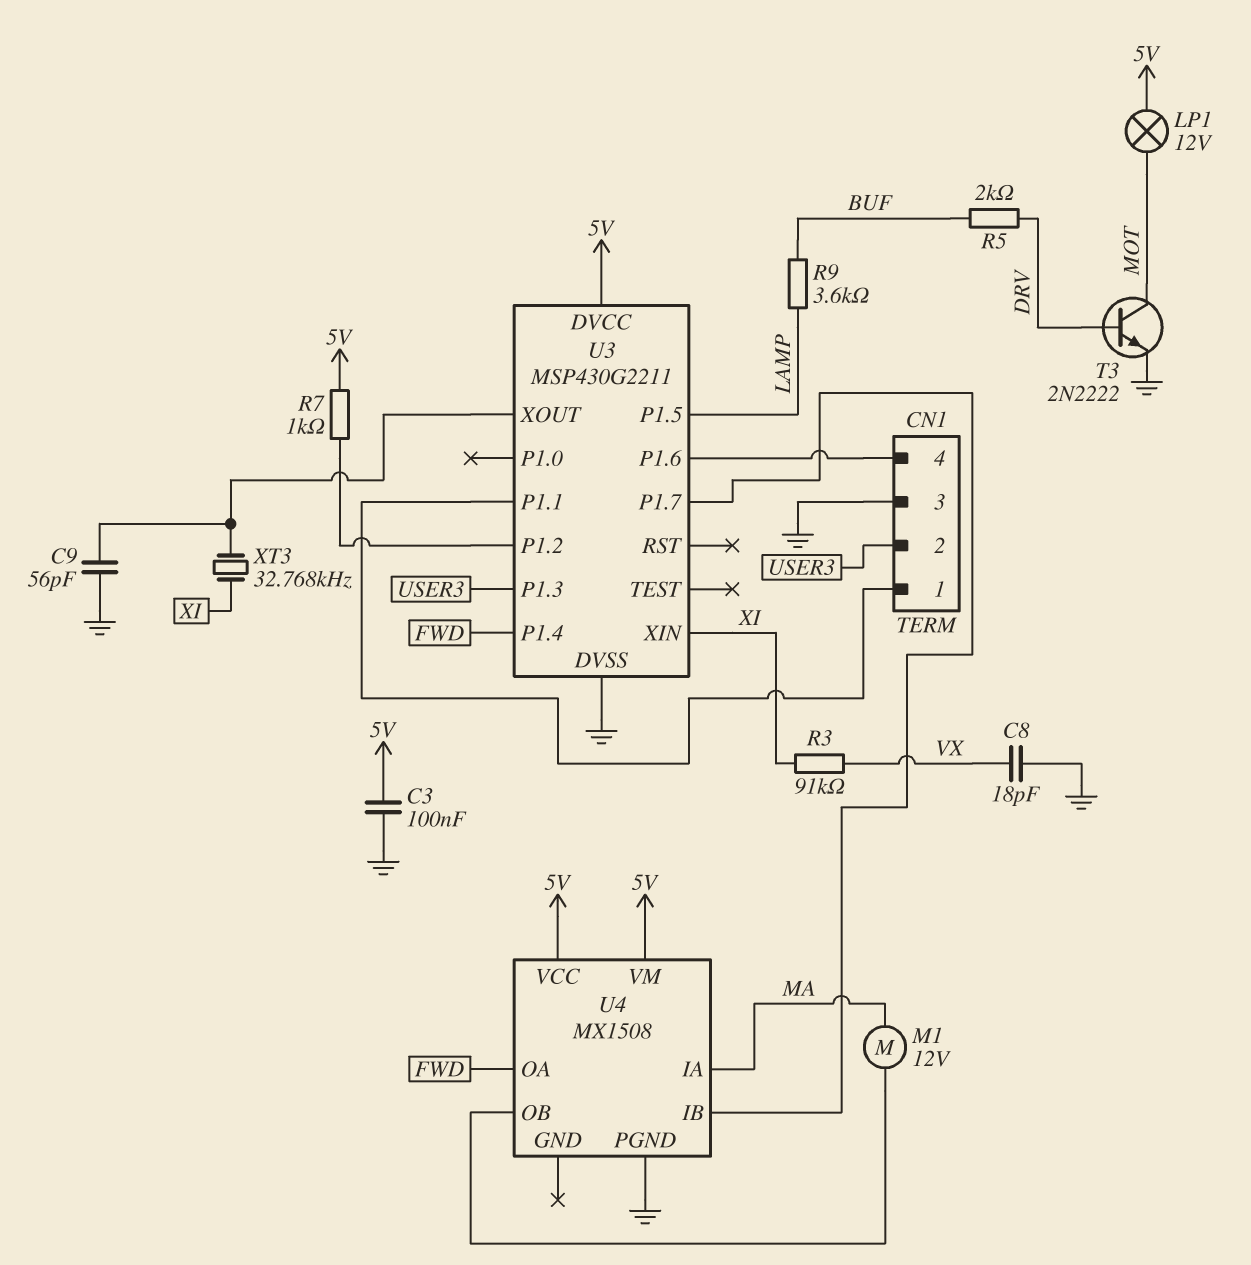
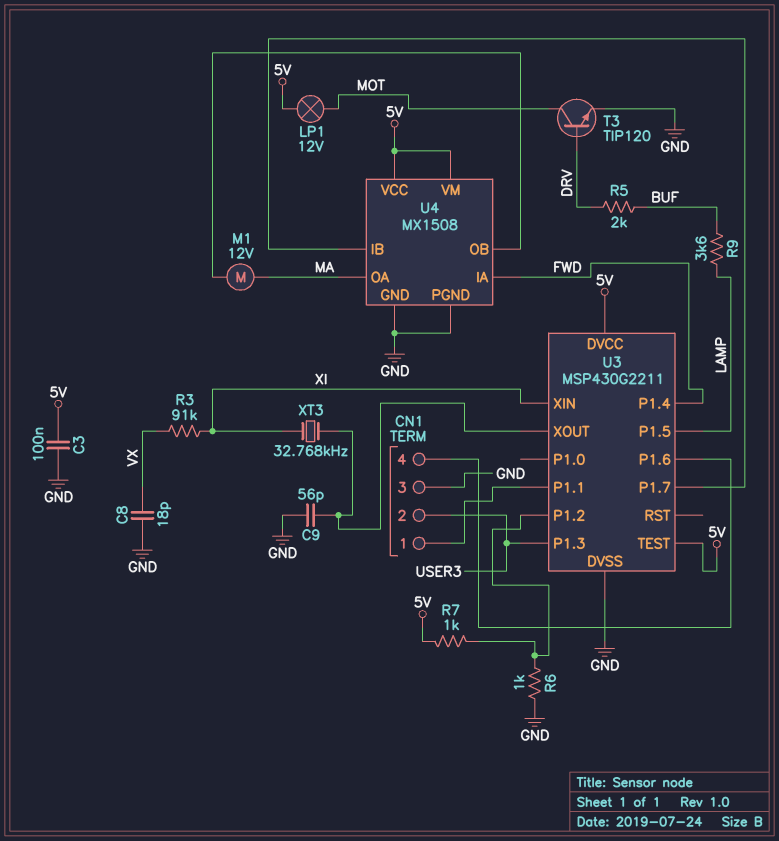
R6: none -> 1k (GND, U3/P1.2)
T3: NPN 2N2222 (B DRV, C MOT, E GND) -> NPN TIP120 (B DRV, C MOT, E GND)
U3 pin TEST: none -> 5V
U4 pin GND: none -> GND
U4 pin IA: MA -> FWD
U4 pin OA: FWD -> MA

